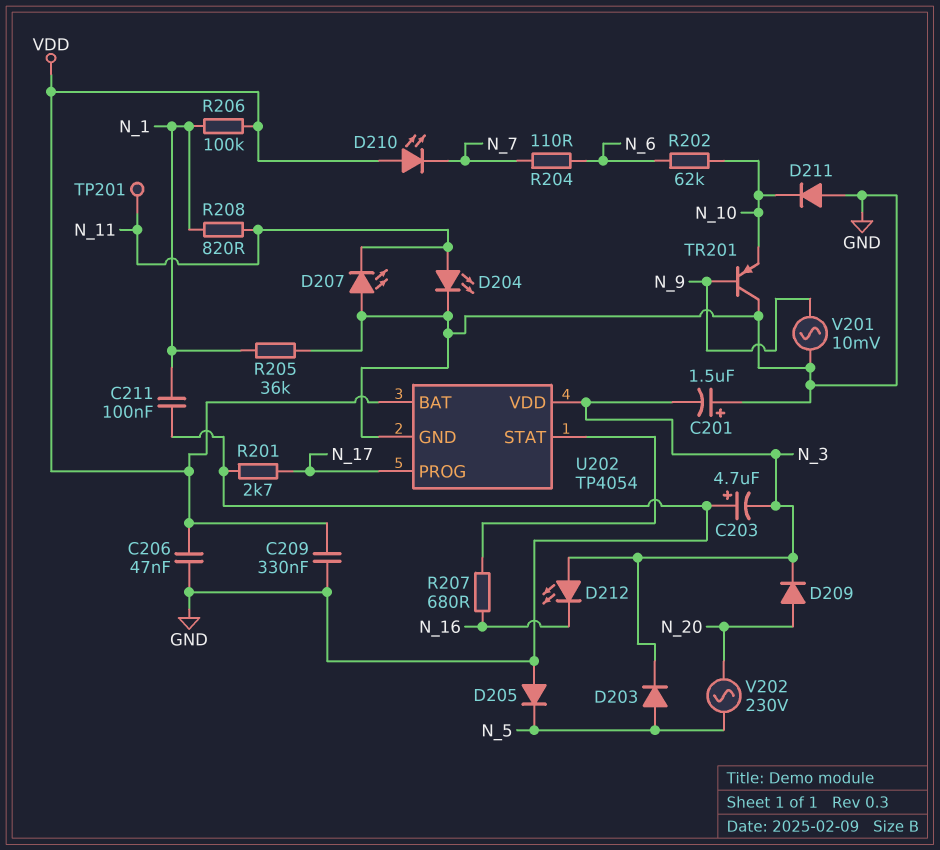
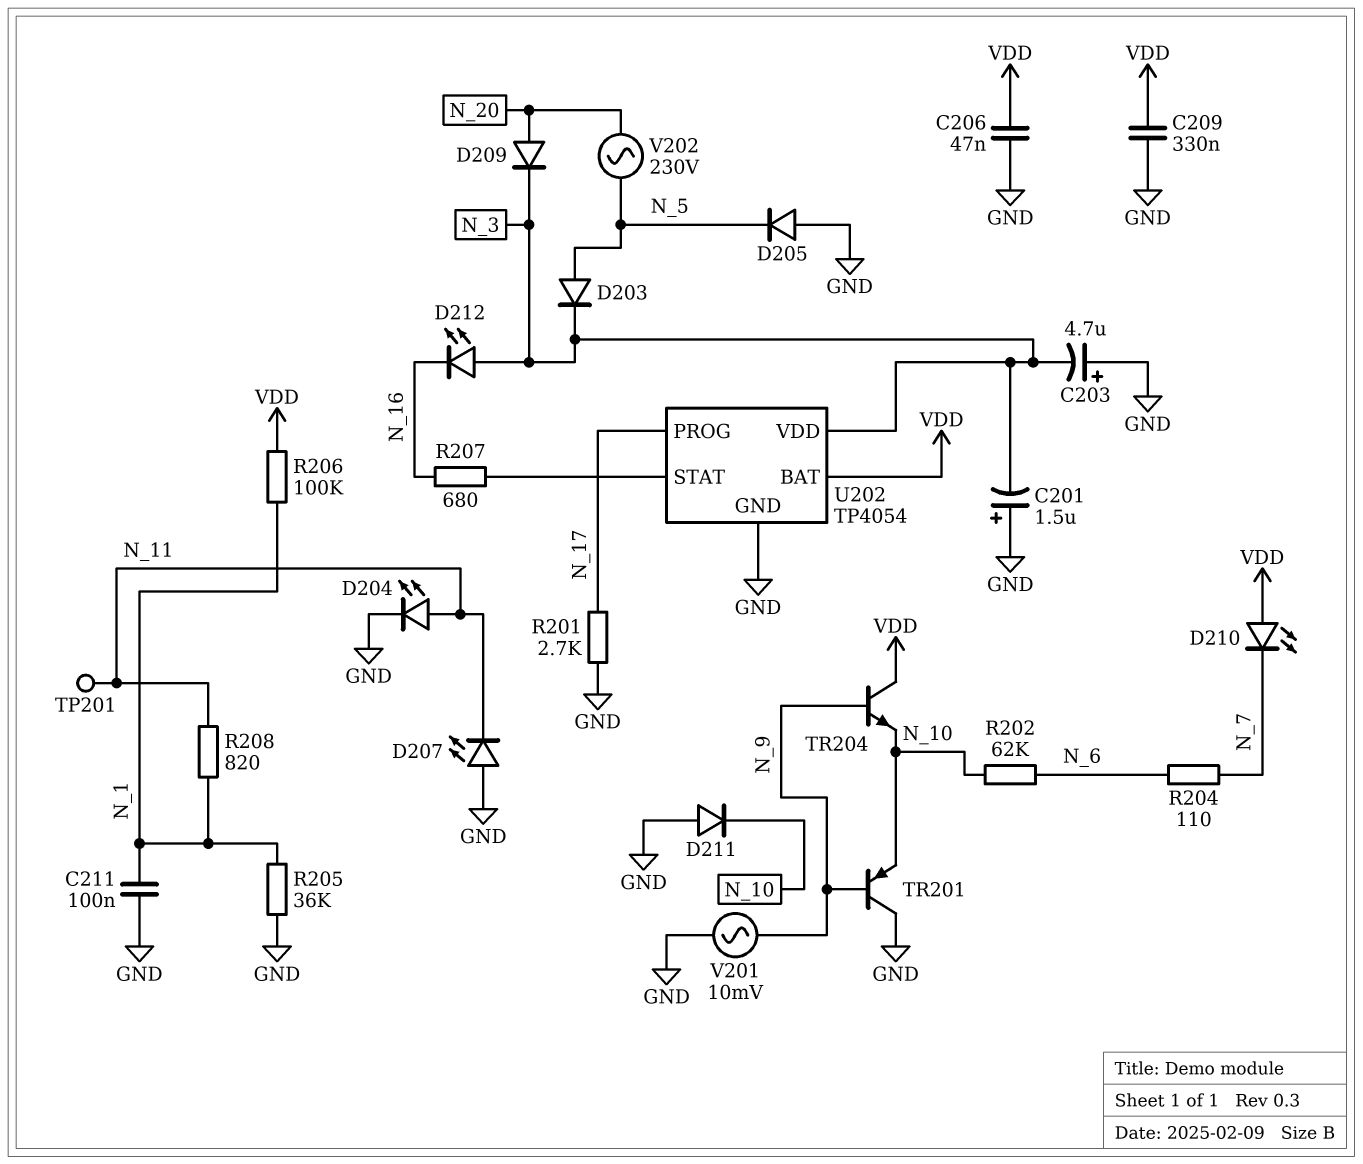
TR204: none -> NPN (B N_9, C VDD, E N_10)

